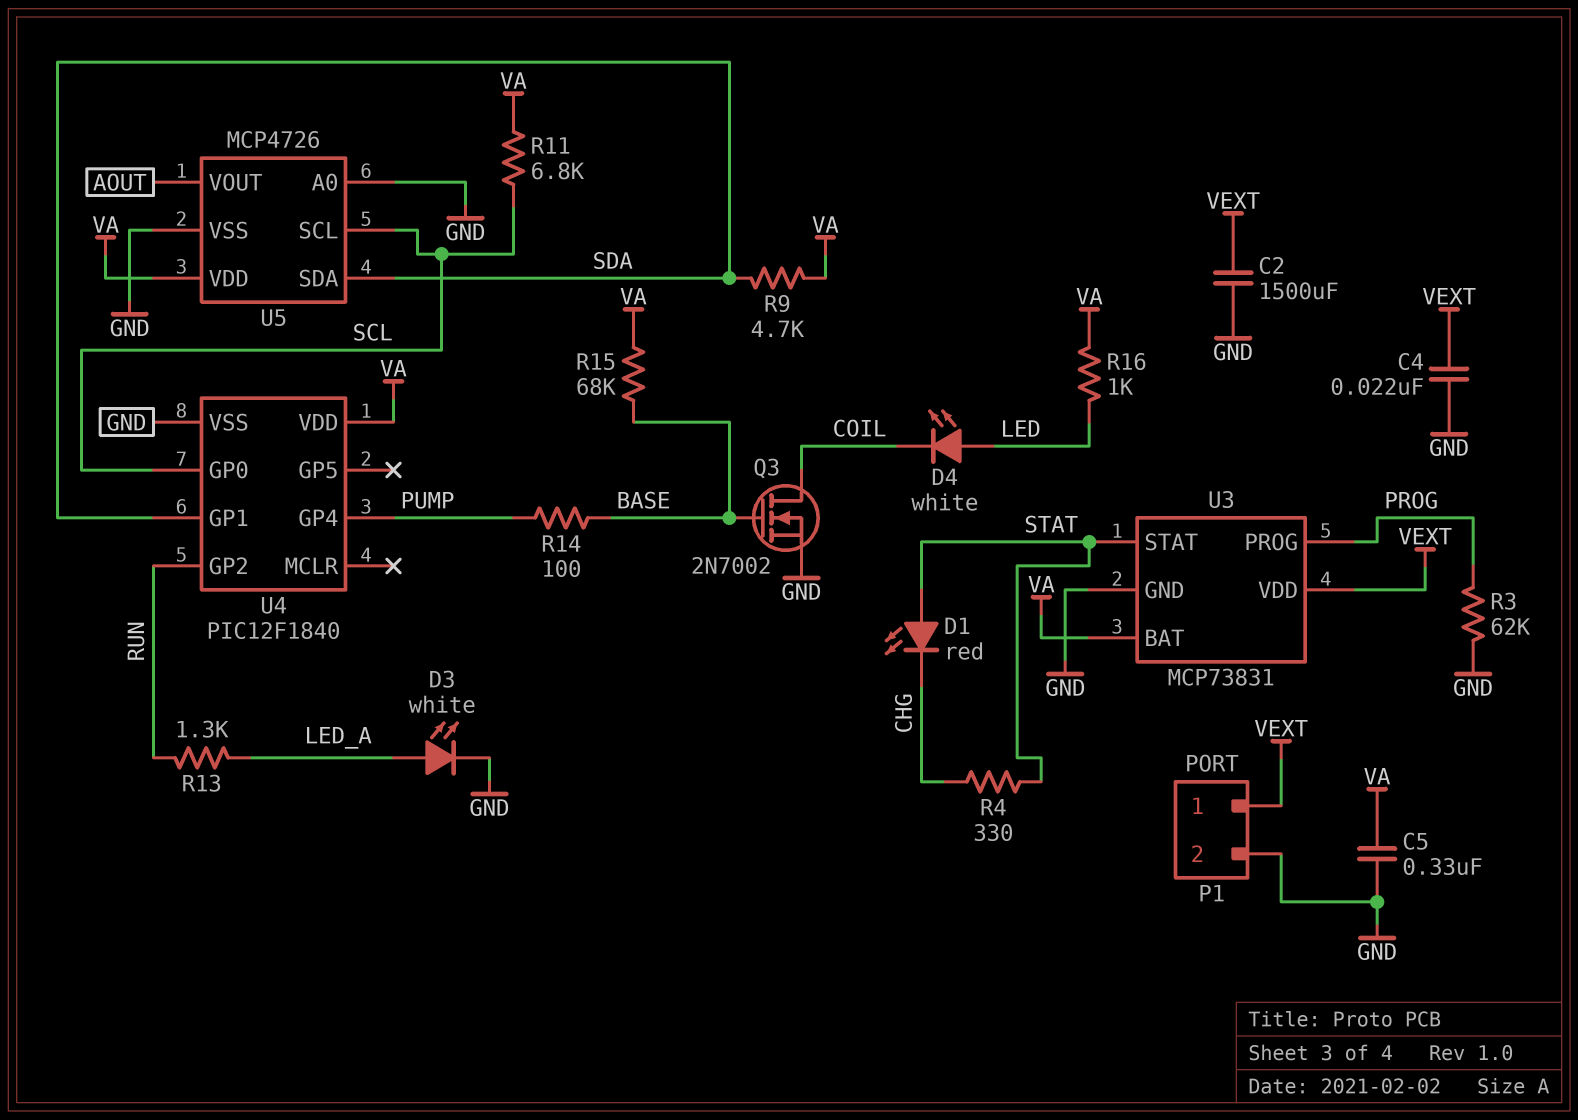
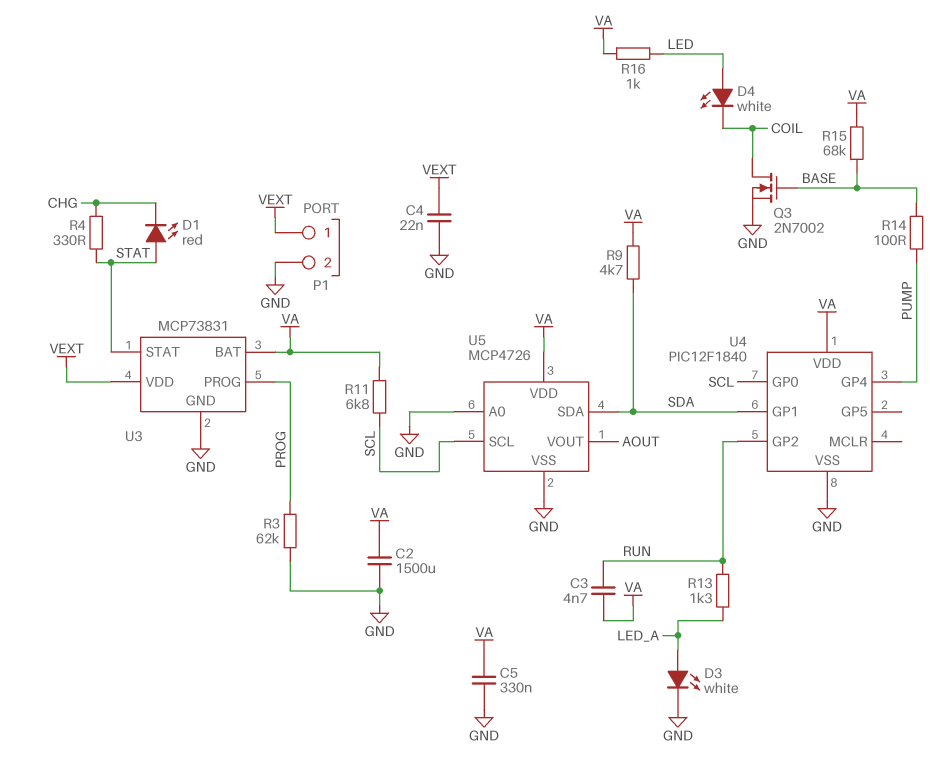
C2: 1500uF (GND, VEXT) -> 1500uF (GND, VA)
C3: none -> 4.7nF (RUN, VA)

